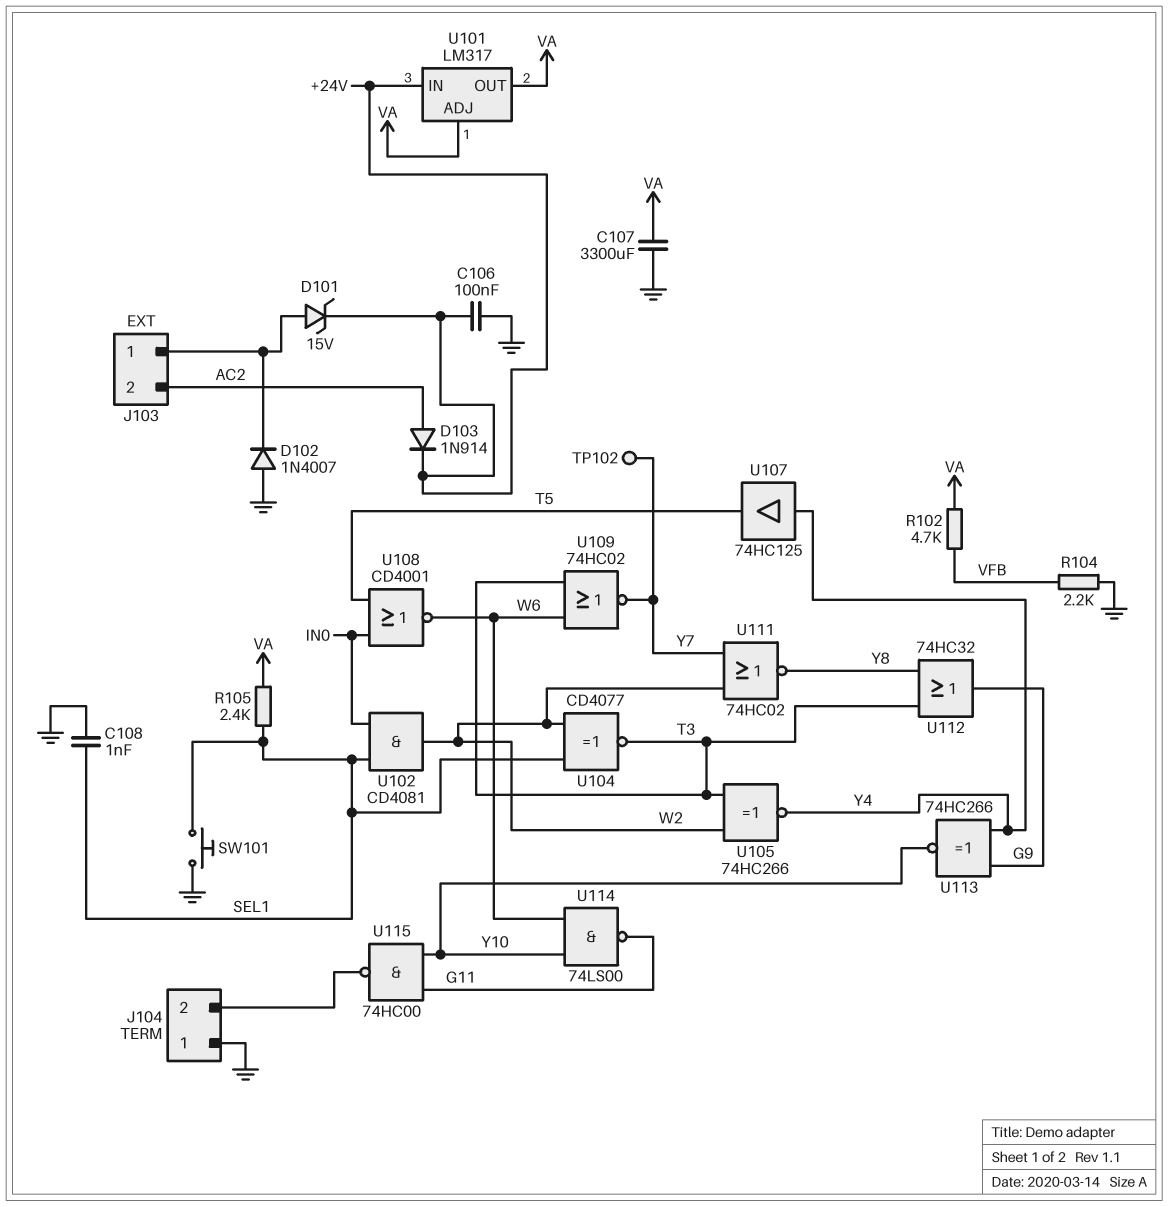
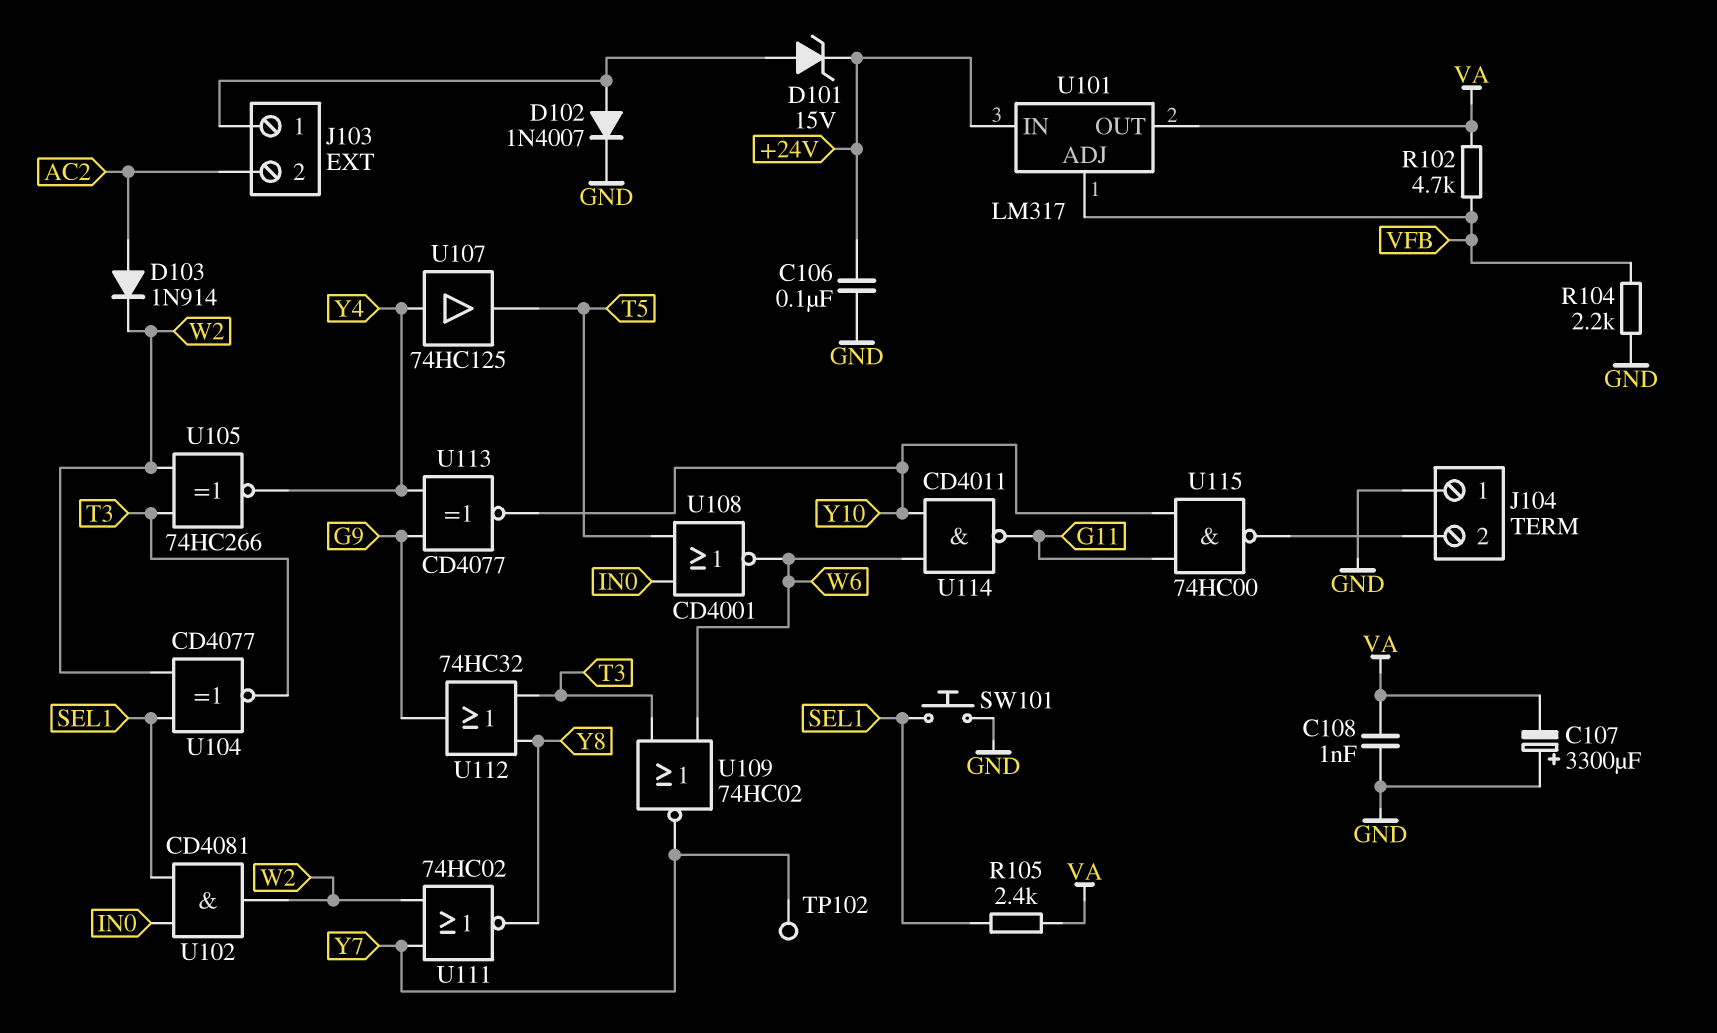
C107: 3300uF (GND, VA) -> 3300uF (plus GND, minus VA)
C108: 1nF (GND, SEL1) -> 1nF (GND, VA)
D102: diode 1N4007 (A GND, K J103/1) -> diode 1N4007 (A J103/1, K GND)
D103: diode 1N914 (A AC2, K +24V) -> diode 1N914 (A AC2, K W2)
U101 pin ADJ: VA -> VFB
U113: XNOR 74HC266 (in G9, in Y4, out Y10) -> XNOR CD4077 (in G9, in Y4, out Y10)
U114: NAND 74LS00 (in W6, in Y10, out G11) -> NAND CD4011 (in W6, in Y10, out G11)

